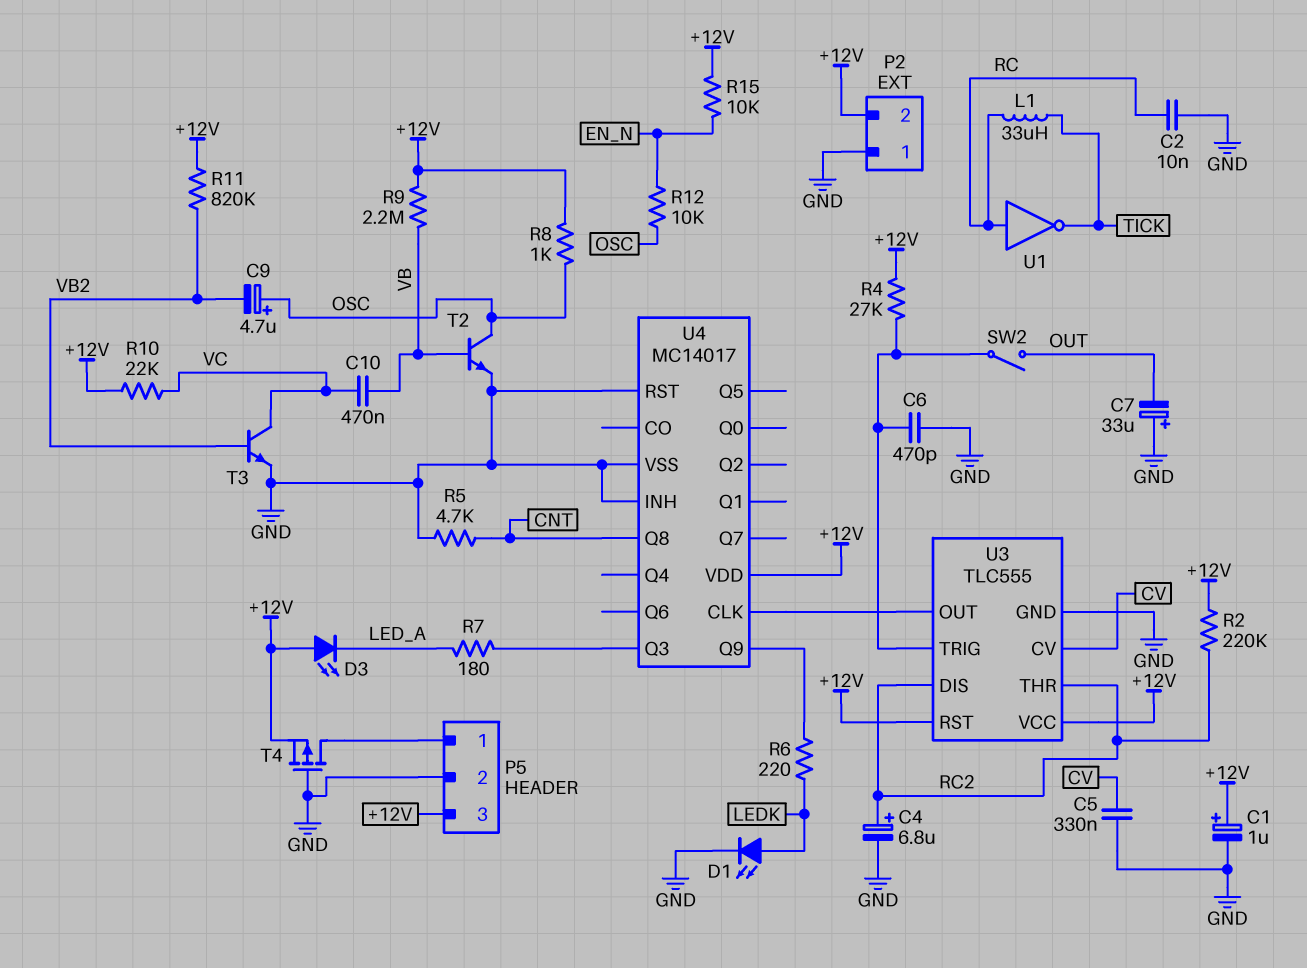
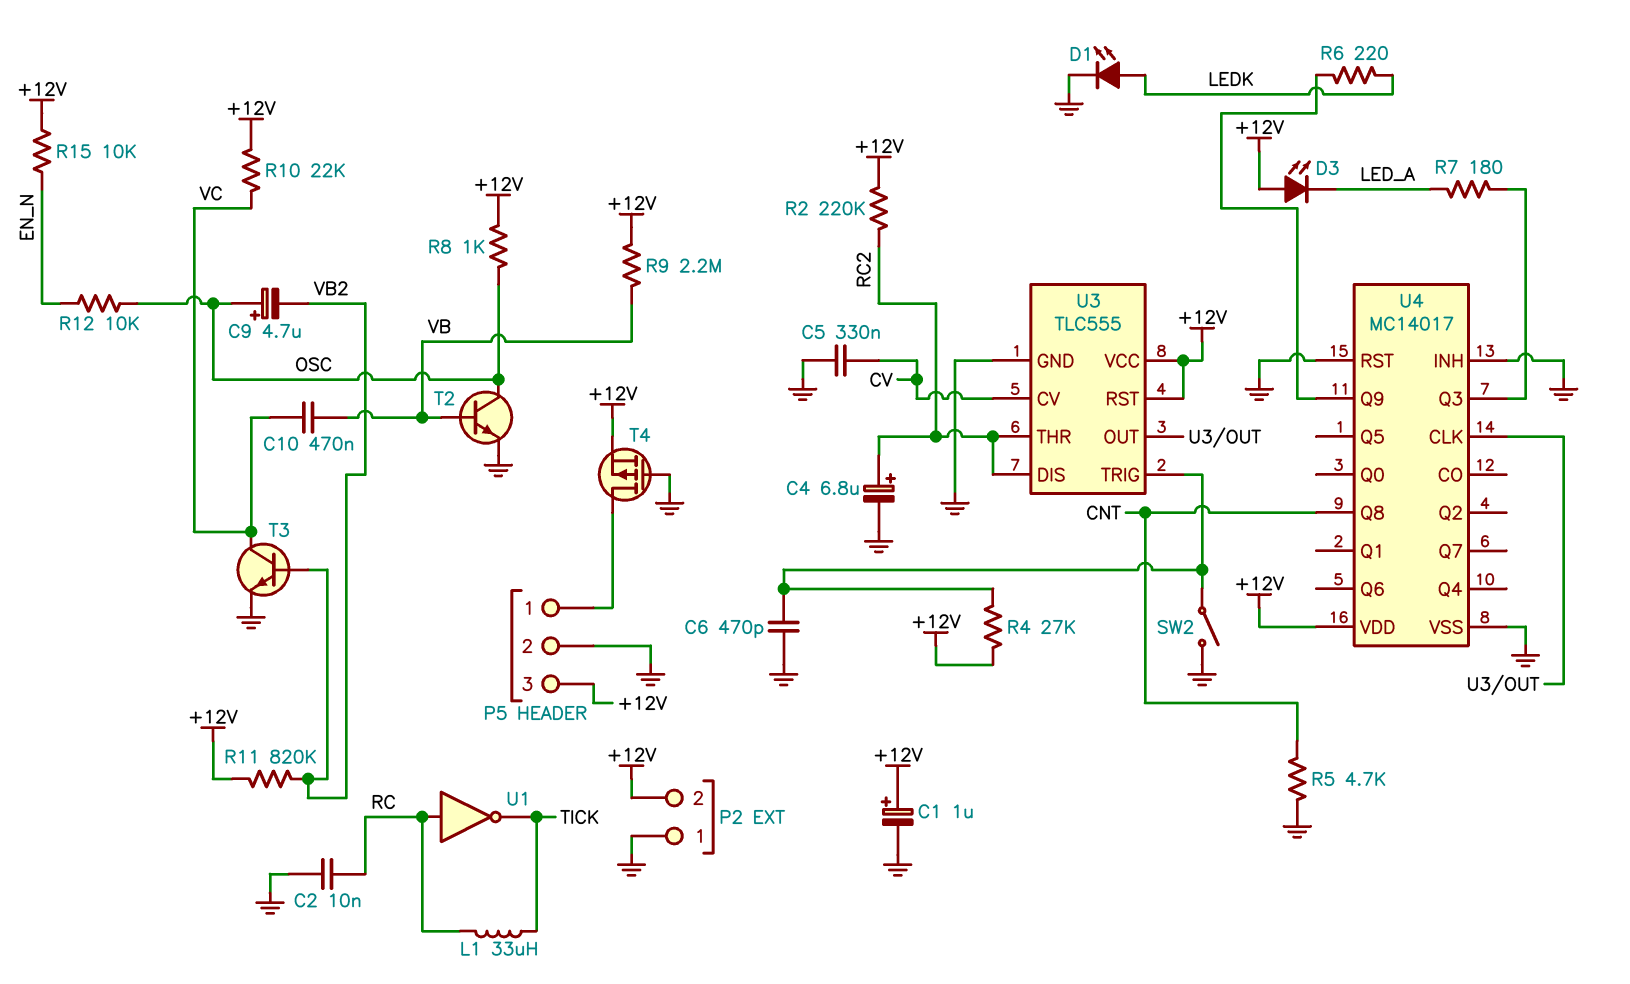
C7: 33uF (plus GND, minus OUT) -> none
SW2: switch (OUT, U3/TRIG) -> switch (GND, U3/TRIG)

